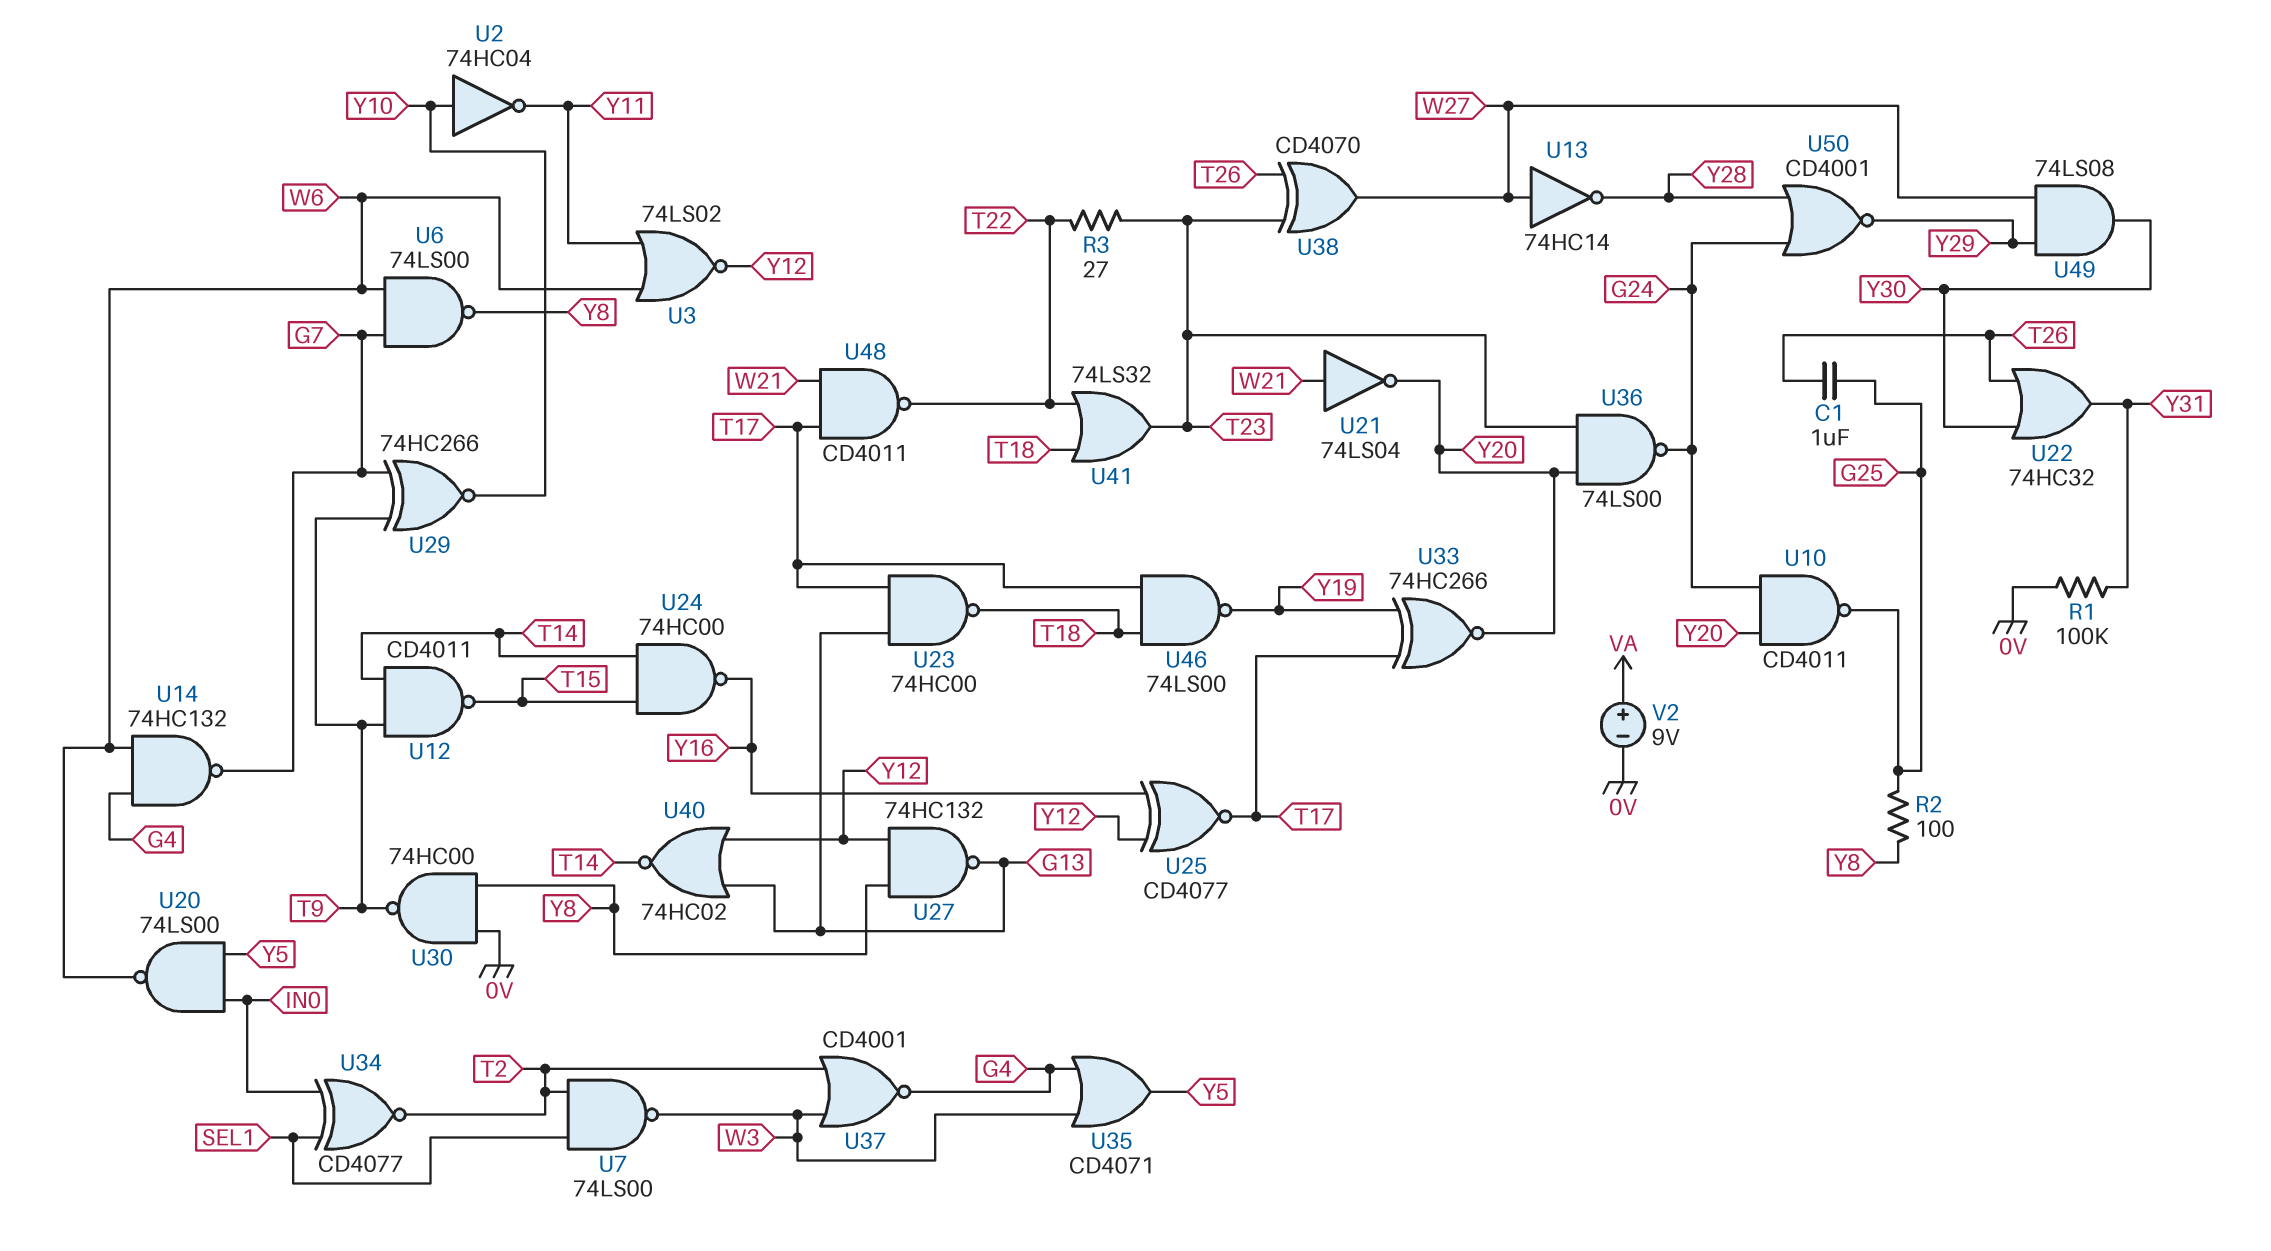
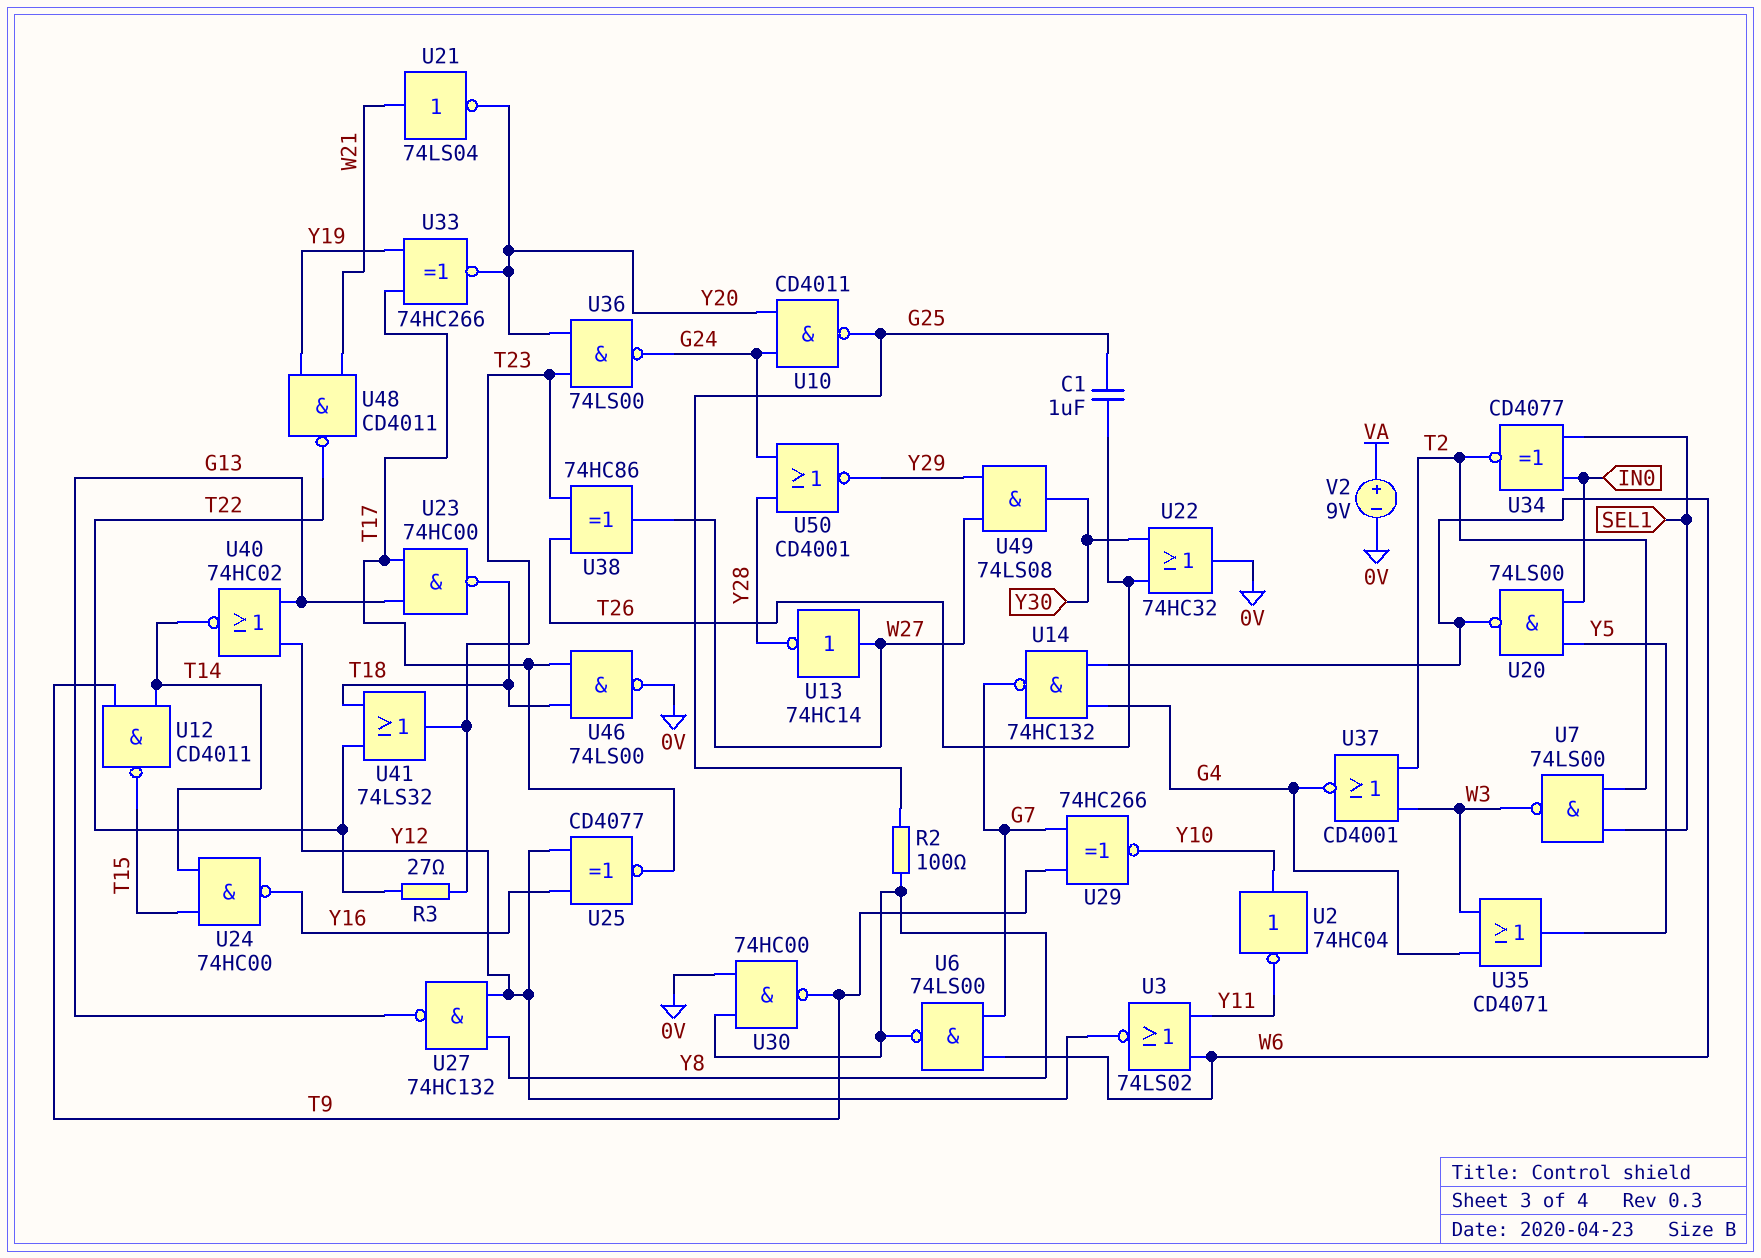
R1: 100k (0V, Y31) -> none
U22: OR 74HC32 (in T26, in Y30, out Y31) -> OR 74HC32 (in T26, in Y30, out 0V)
U38: XOR CD4070 (in T23, in T26, out W27) -> XOR 74HC86 (in T23, in T26, out W27)
U46: NAND 74LS00 (in T17, in T18, out Y19) -> NAND 74LS00 (in T17, in T18, out 0V)
U48: NAND CD4011 (in T17, in W21, out T22) -> NAND CD4011 (in W21, in Y19, out T22)

